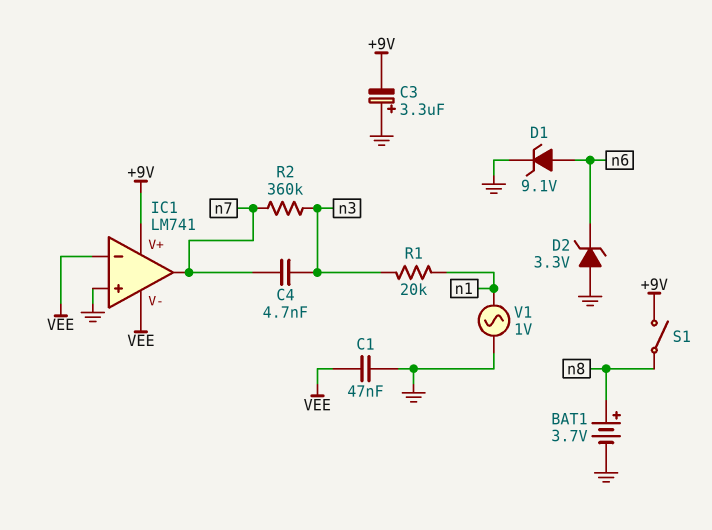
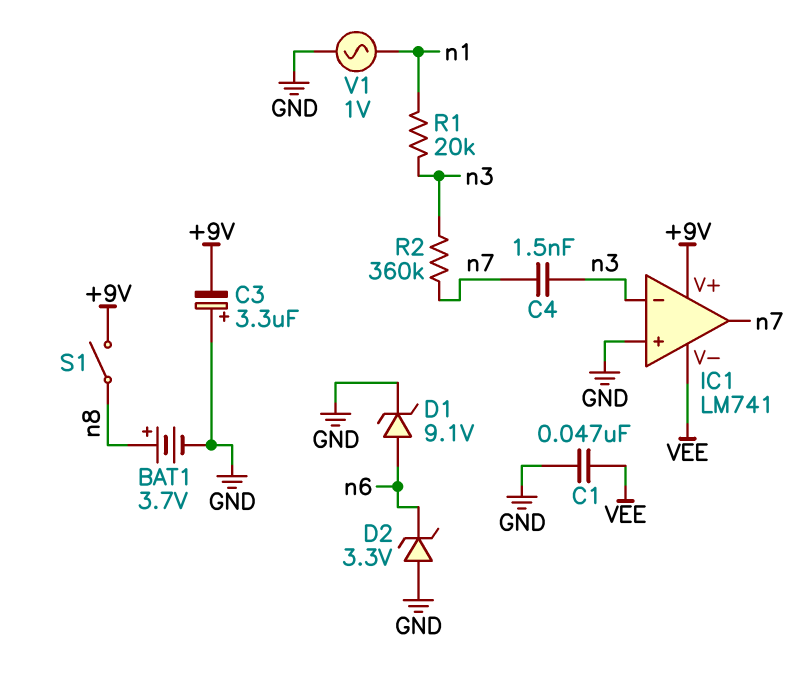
C4: 4.7nF (n3, n7) -> 1.5nF (n3, n7)
IC1 pin in-: VEE -> n3

